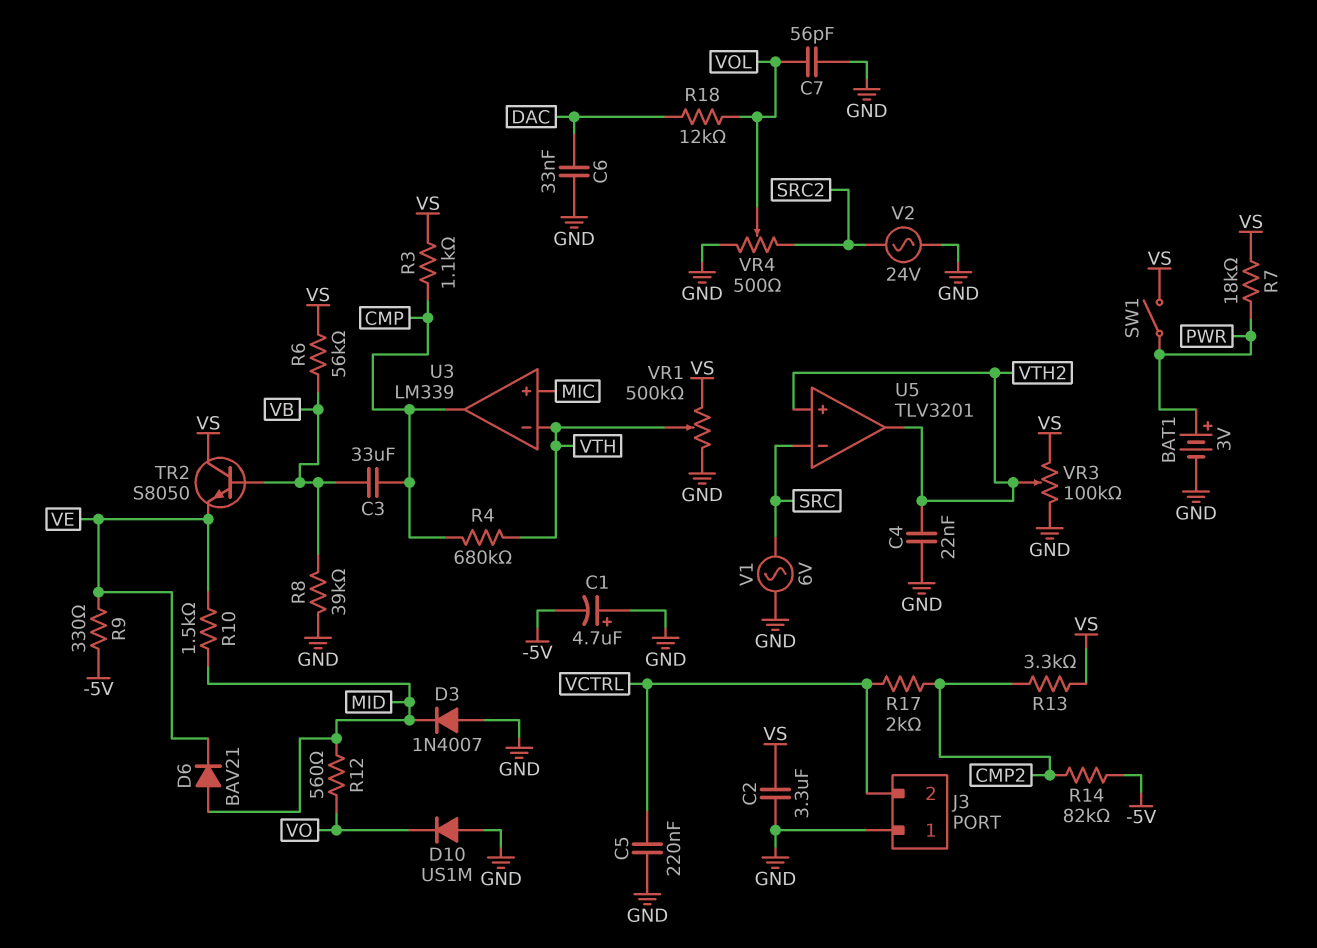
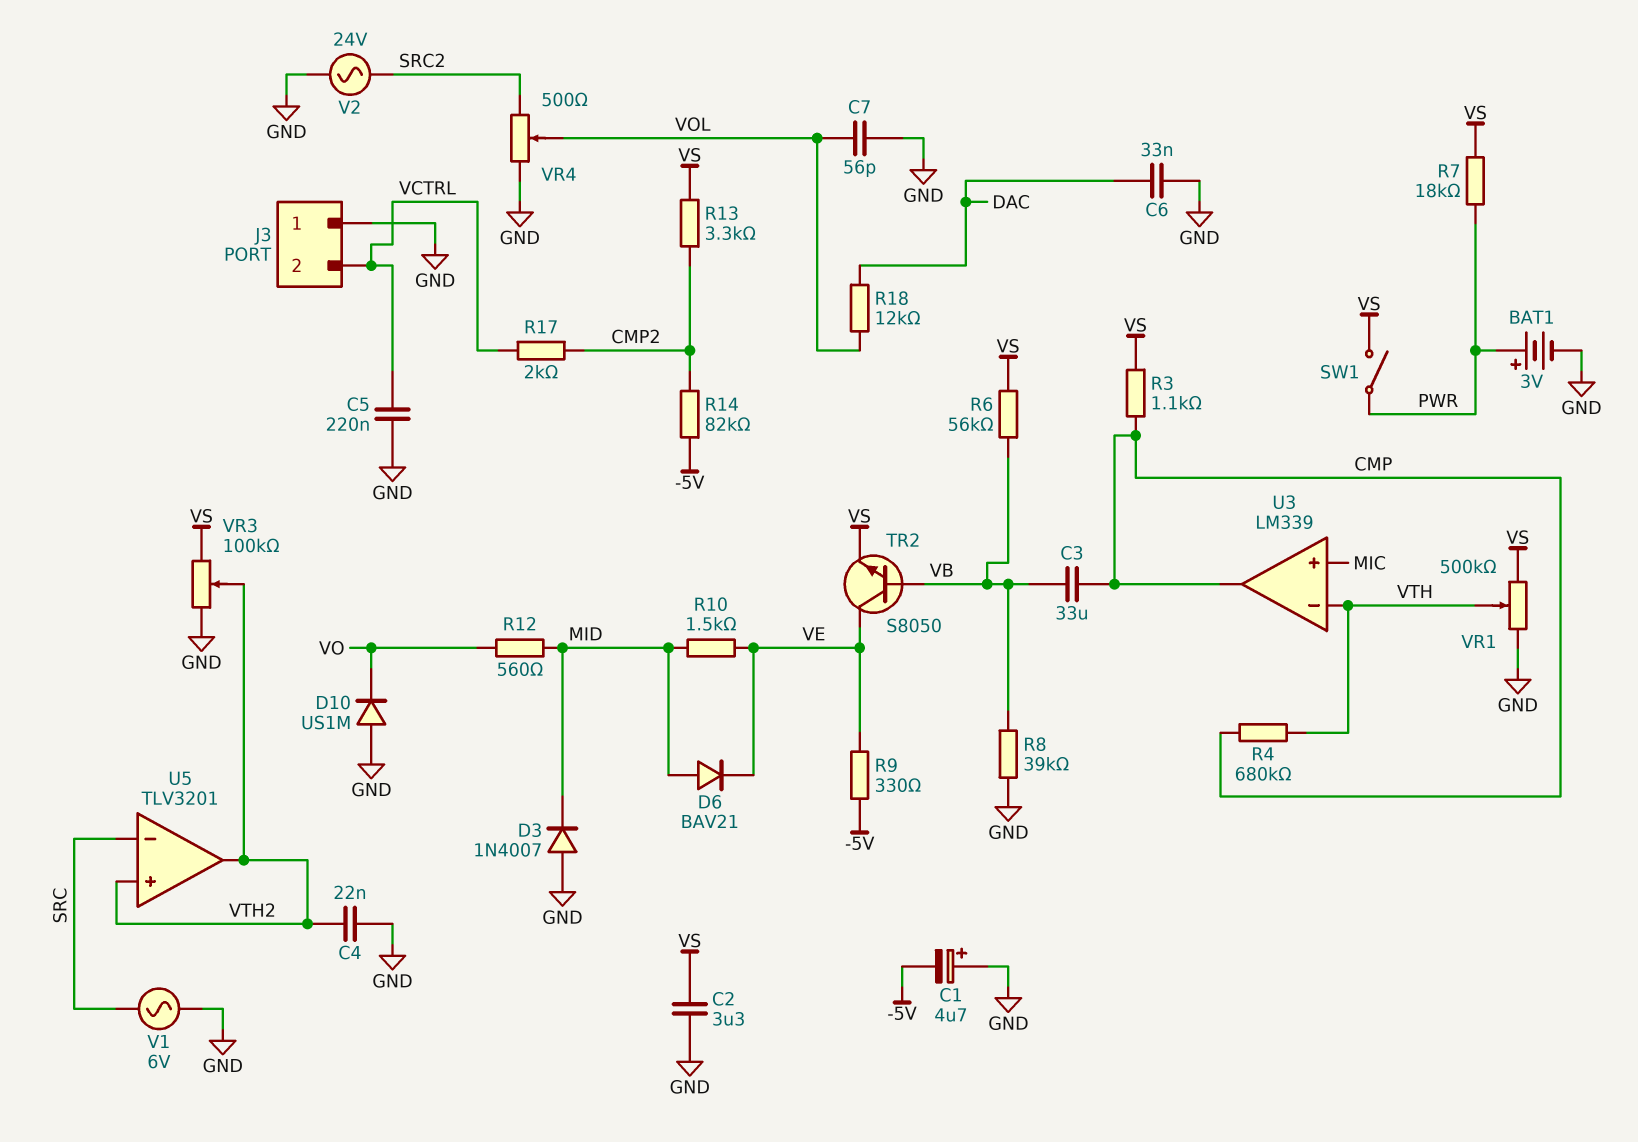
TR2: NPN S8050 (B VB, C VS, E VE) -> NPN S8050 (B VB, C VE, E VS)

